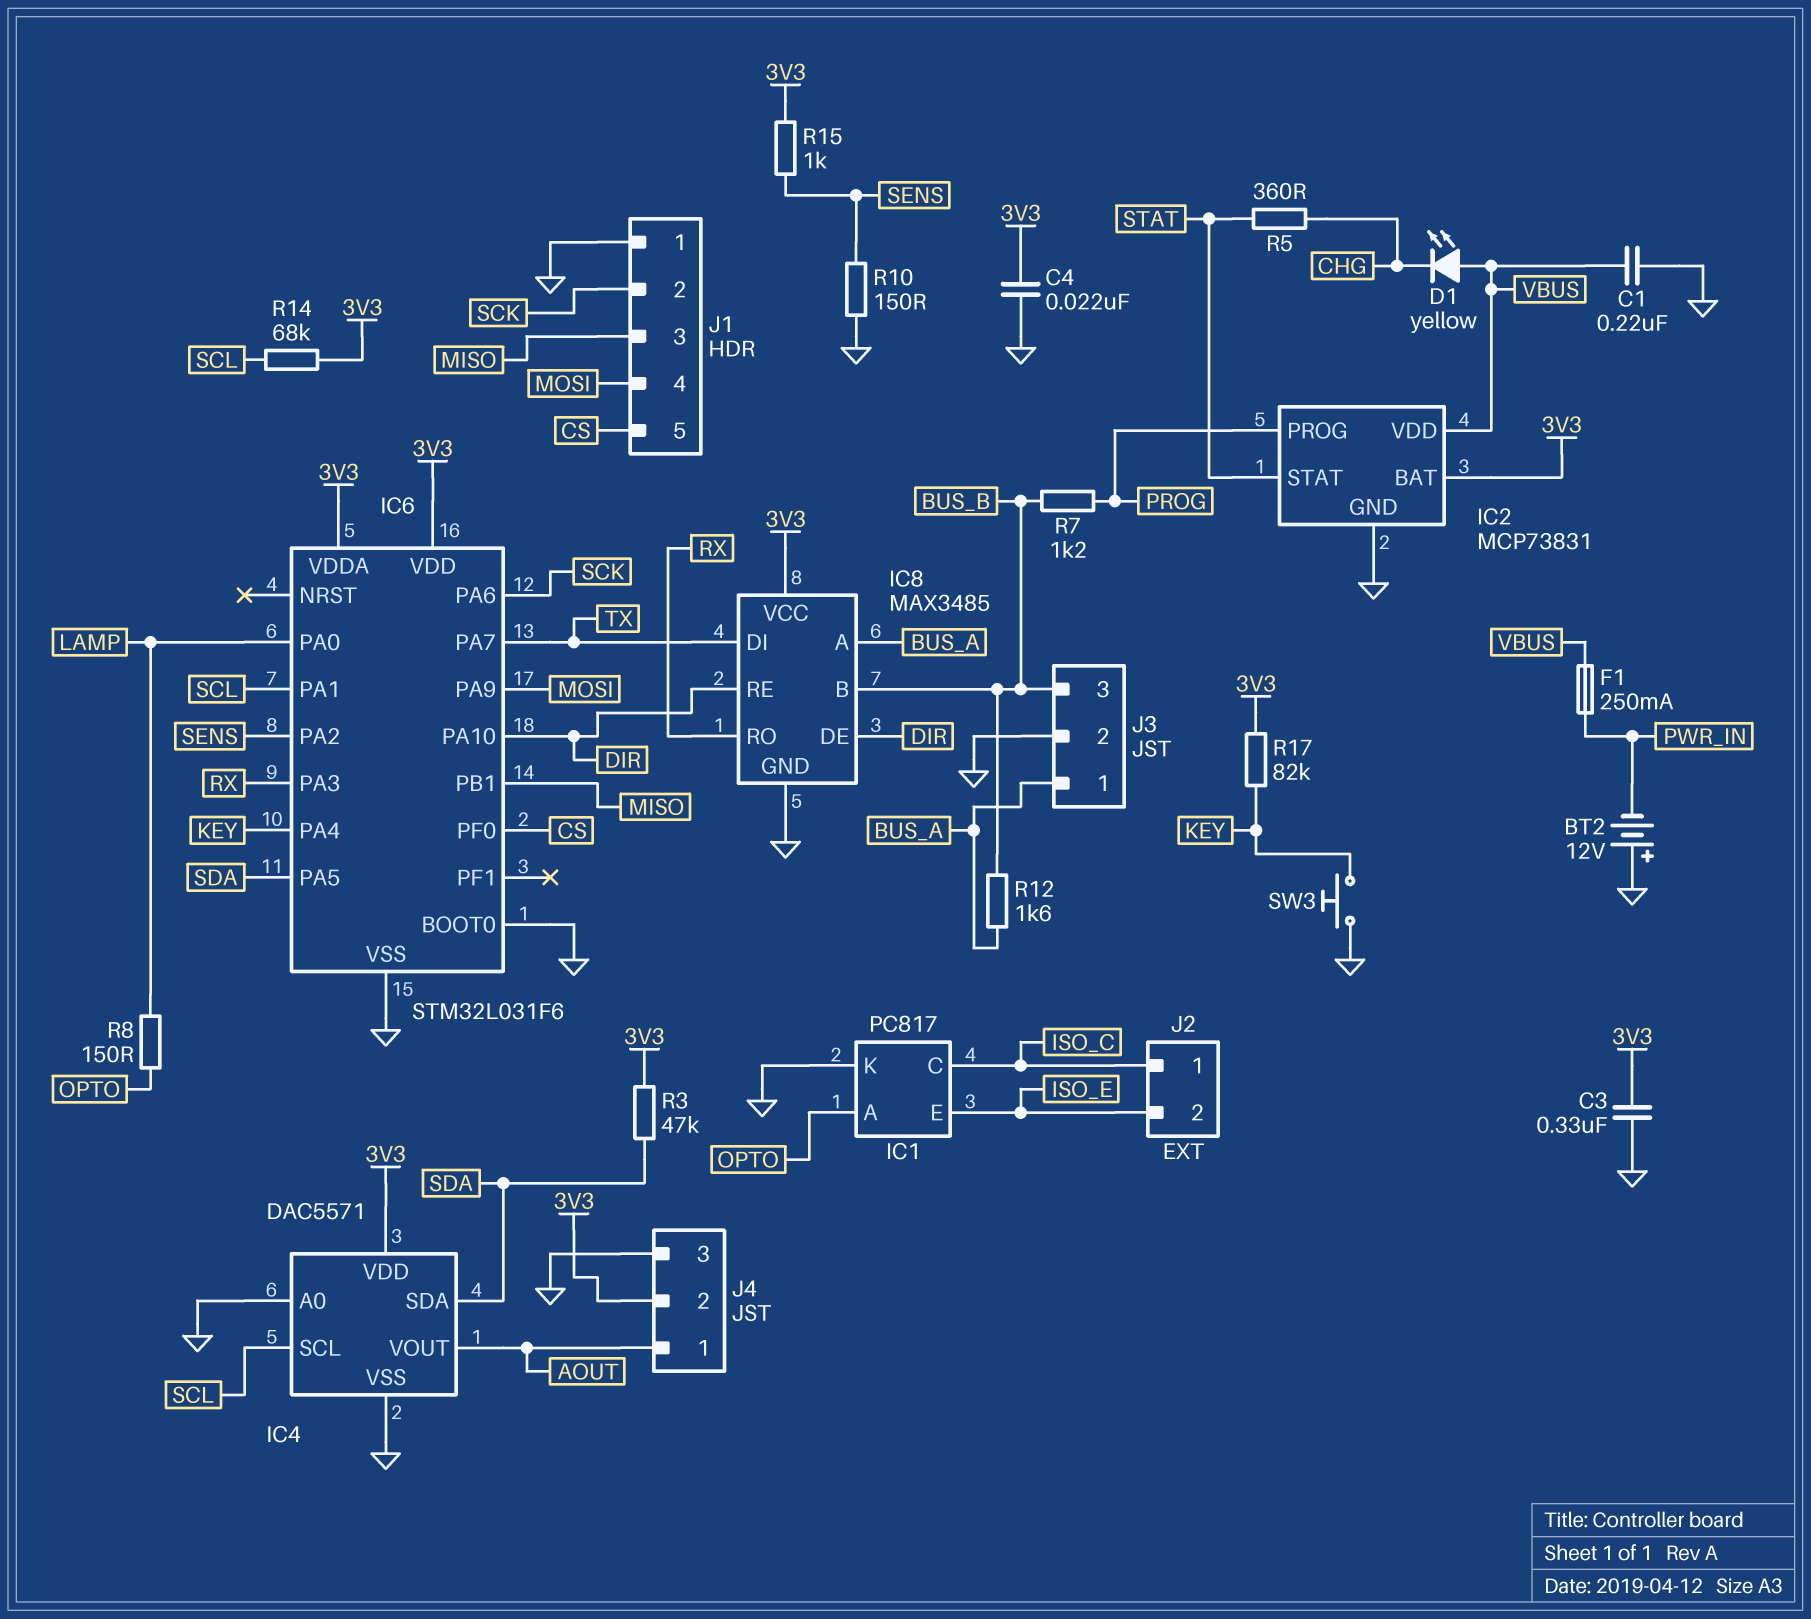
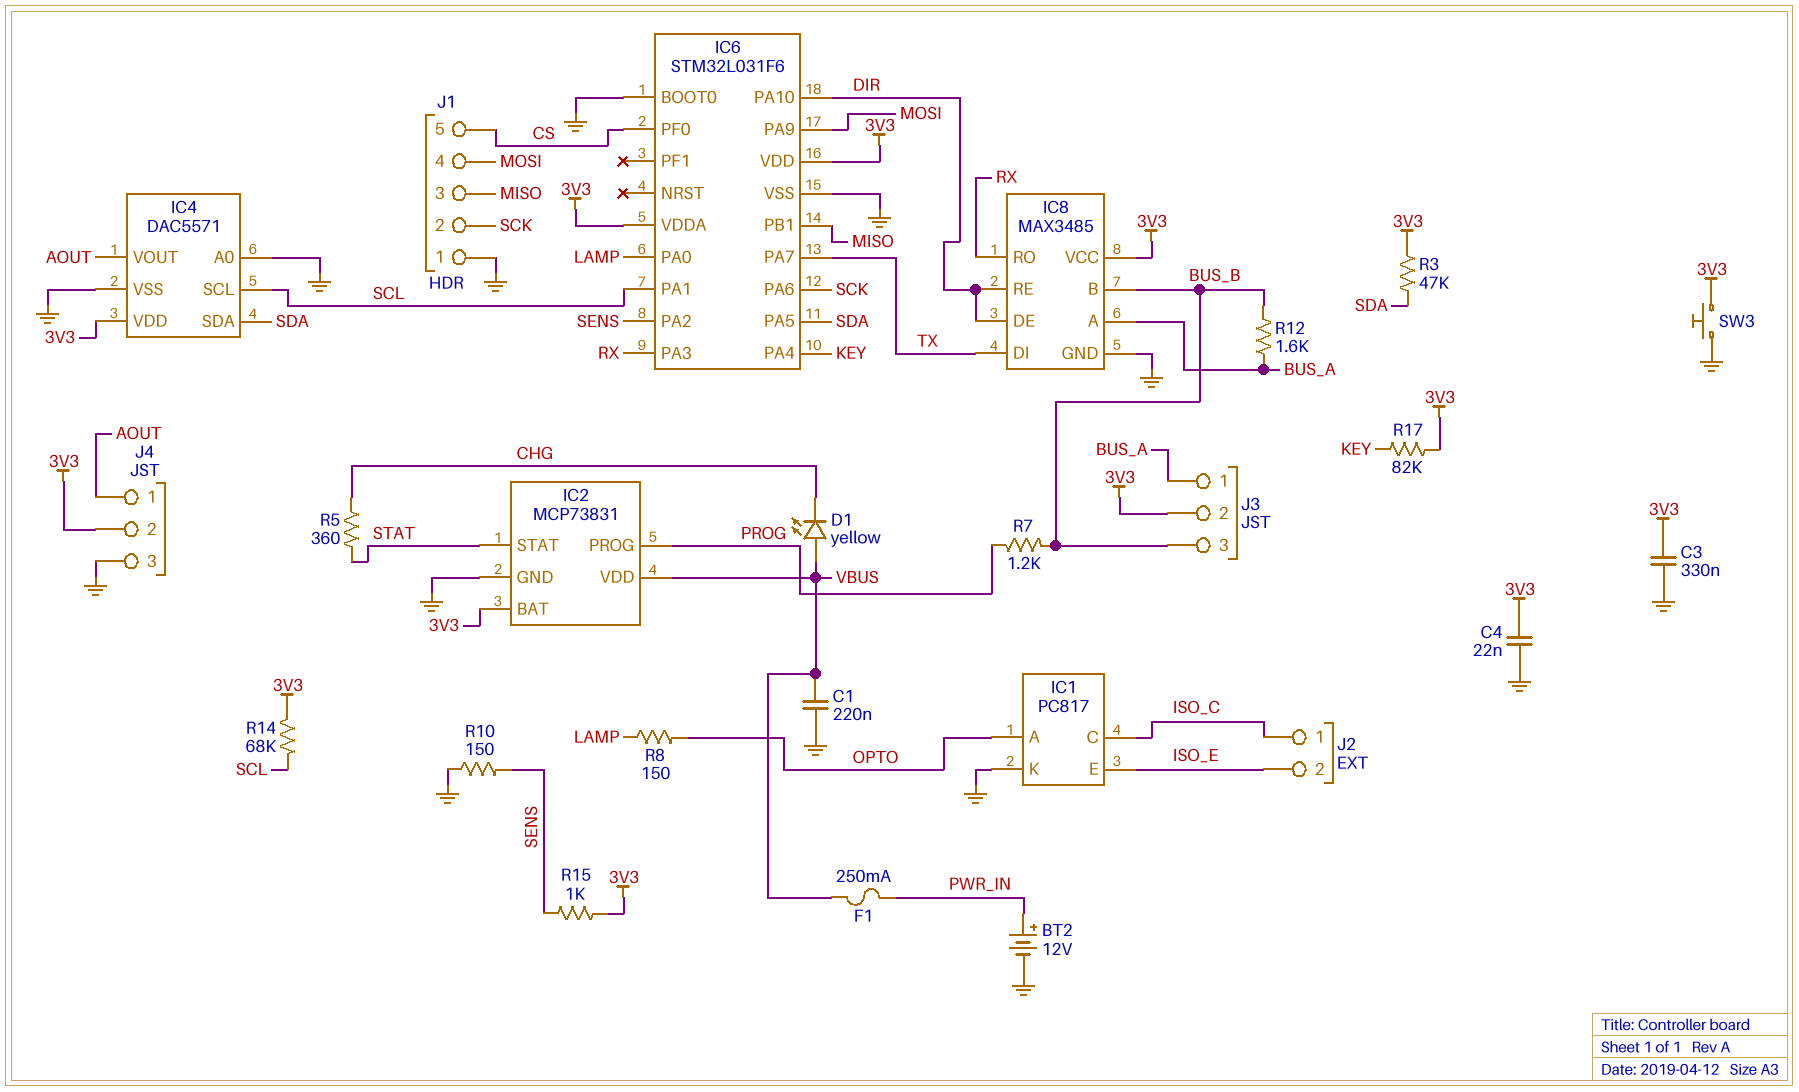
BT2: 12V (plus GND, minus PWR_IN) -> 12V (plus PWR_IN, minus GND)
J3 pin 2: GND -> 3V3
SW3: button (GND, KEY) -> button (3V3, GND)

